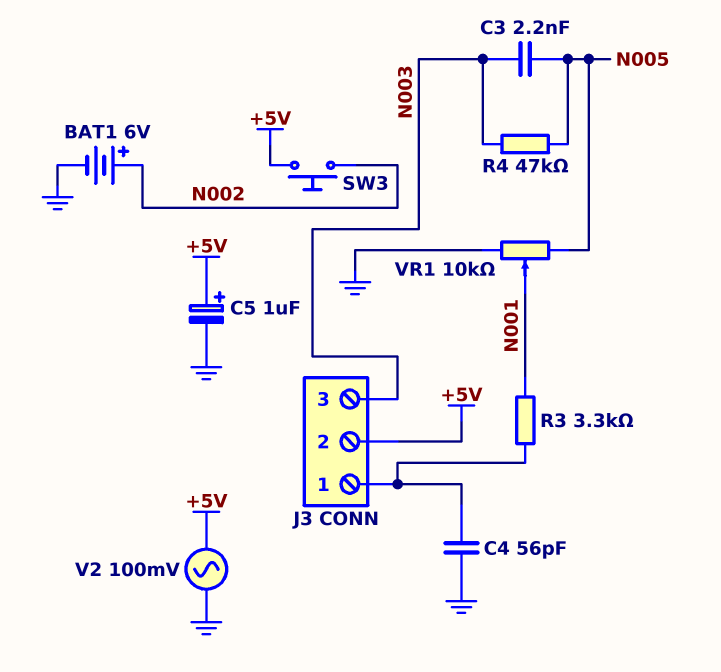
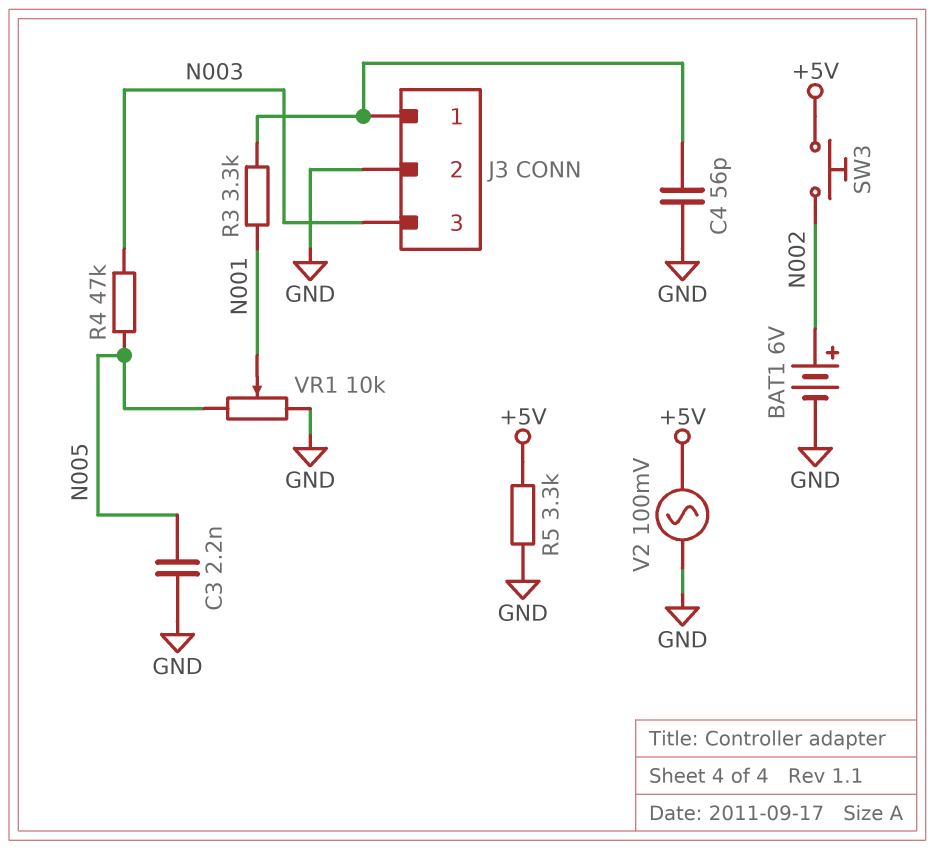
C3: 2.2nF (N003, N005) -> 2.2nF (GND, N005)
C5: 1uF (plus +5V, minus GND) -> none
J3 pin 2: +5V -> GND
R5: none -> 3.3k (+5V, GND)

